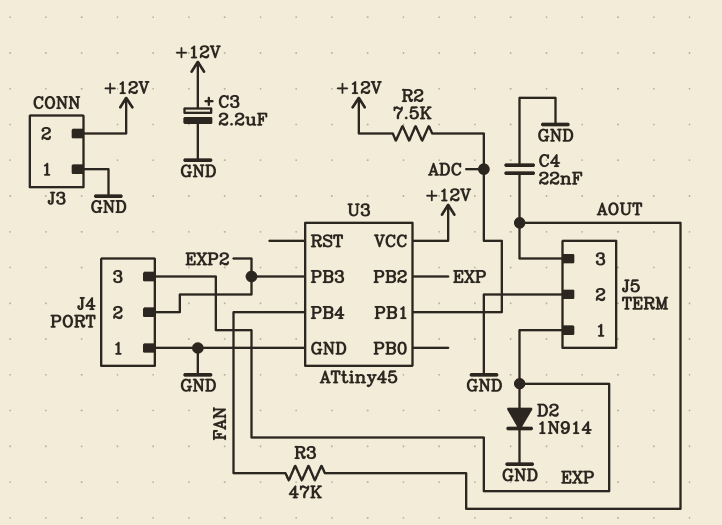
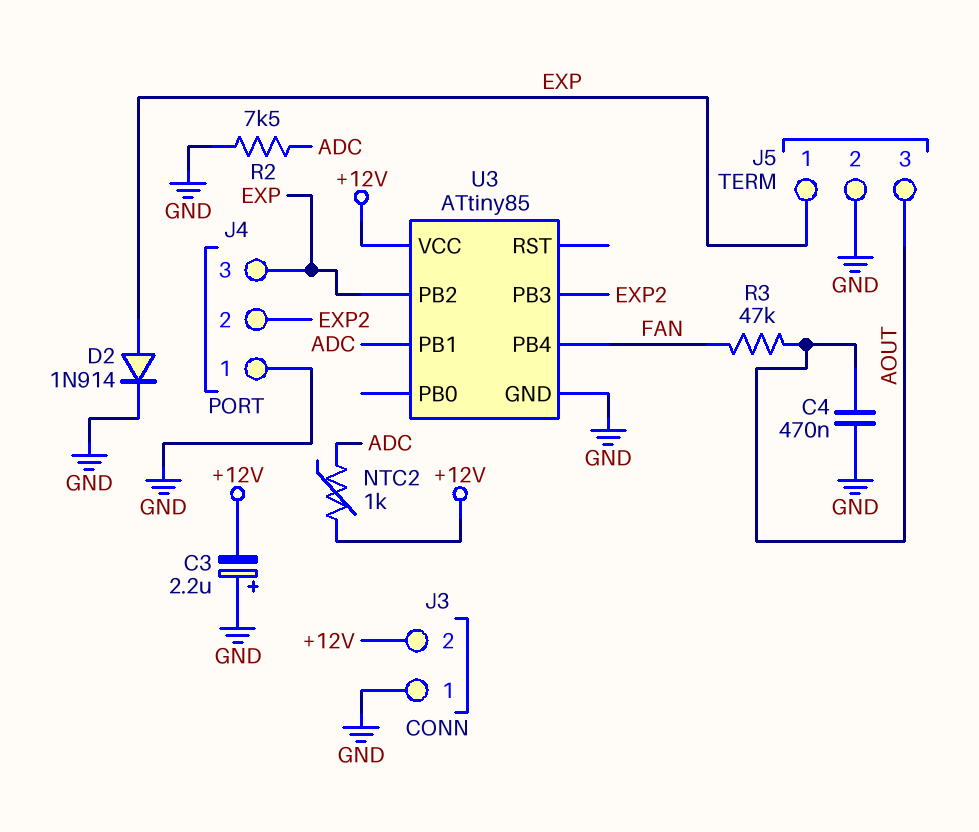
C3: 2.2uF (plus +12V, minus GND) -> 2.2uF (plus GND, minus +12V)
C4: 22nF (AOUT, GND) -> 470nF (AOUT, GND)
NTC2: none -> 1k (+12V, ADC)
R2: 7.5k (+12V, ADC) -> 7.5k (ADC, GND)
U3: ATtiny45 -> ATtiny85

